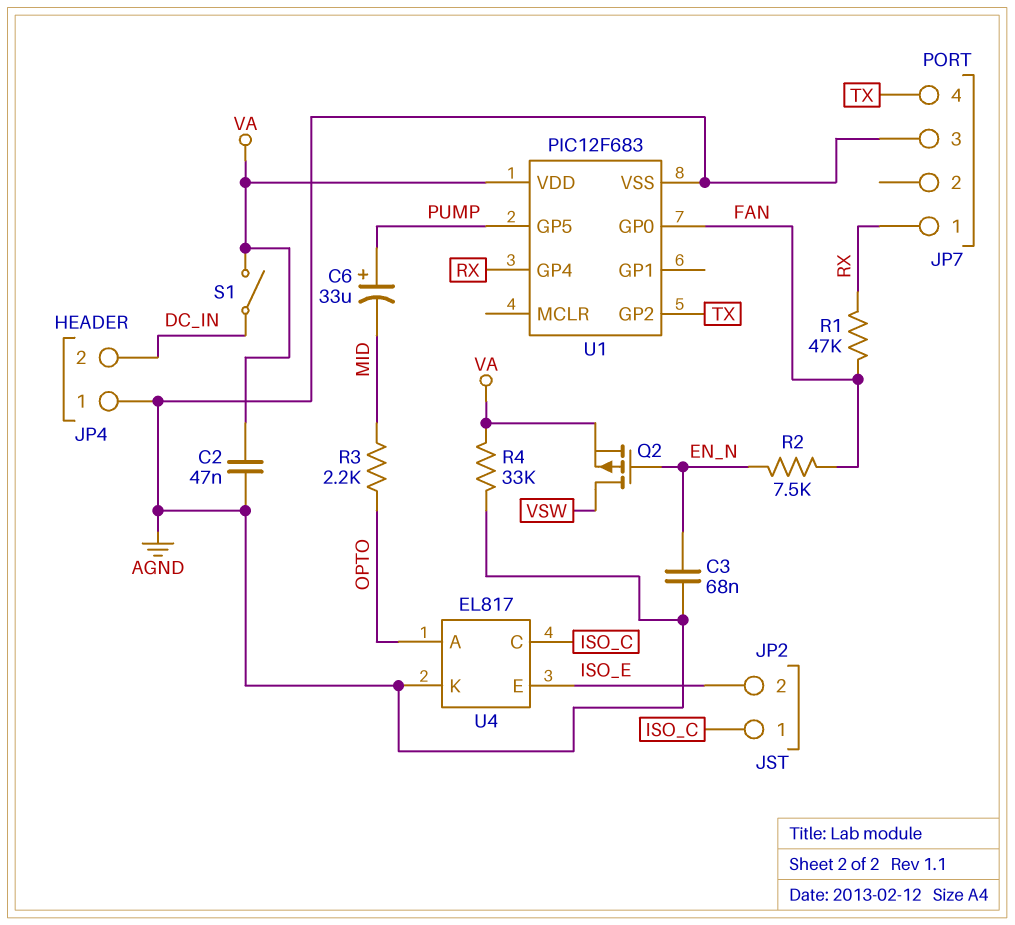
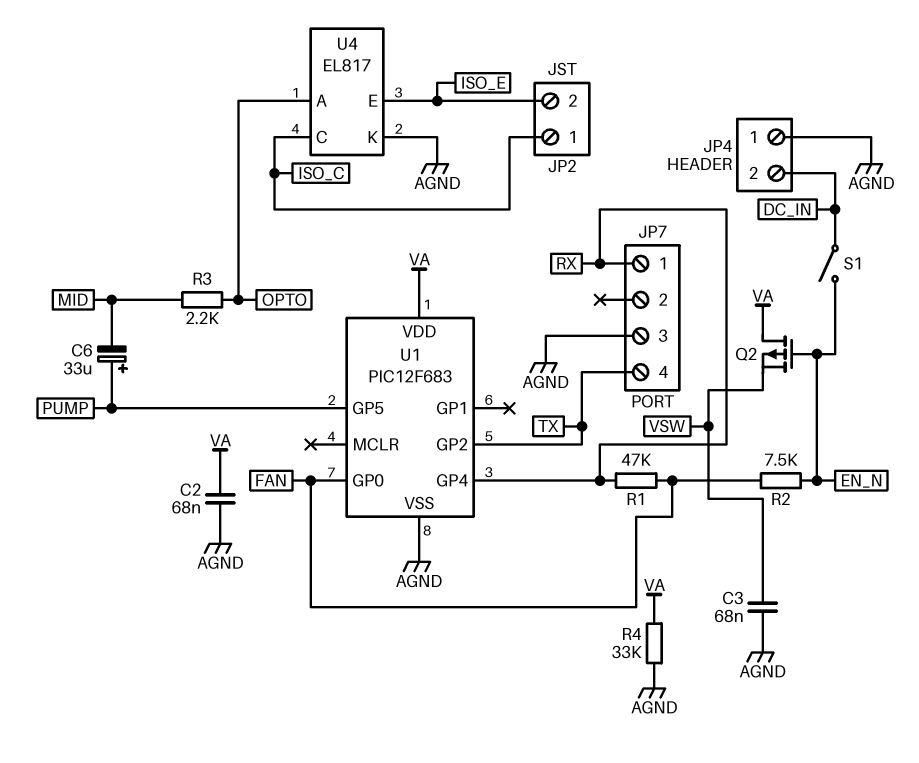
C2: 47nF (AGND, VA) -> 68nF (AGND, VA)
C3: 68nF (AGND, EN_N) -> 68nF (AGND, VSW)
Q2: PMOS (G EN_N, D VSW, S VA) -> PMOS (G EN_N, D VA, S VSW)
S1: switch (DC_IN, VA) -> switch (DC_IN, EN_N)

